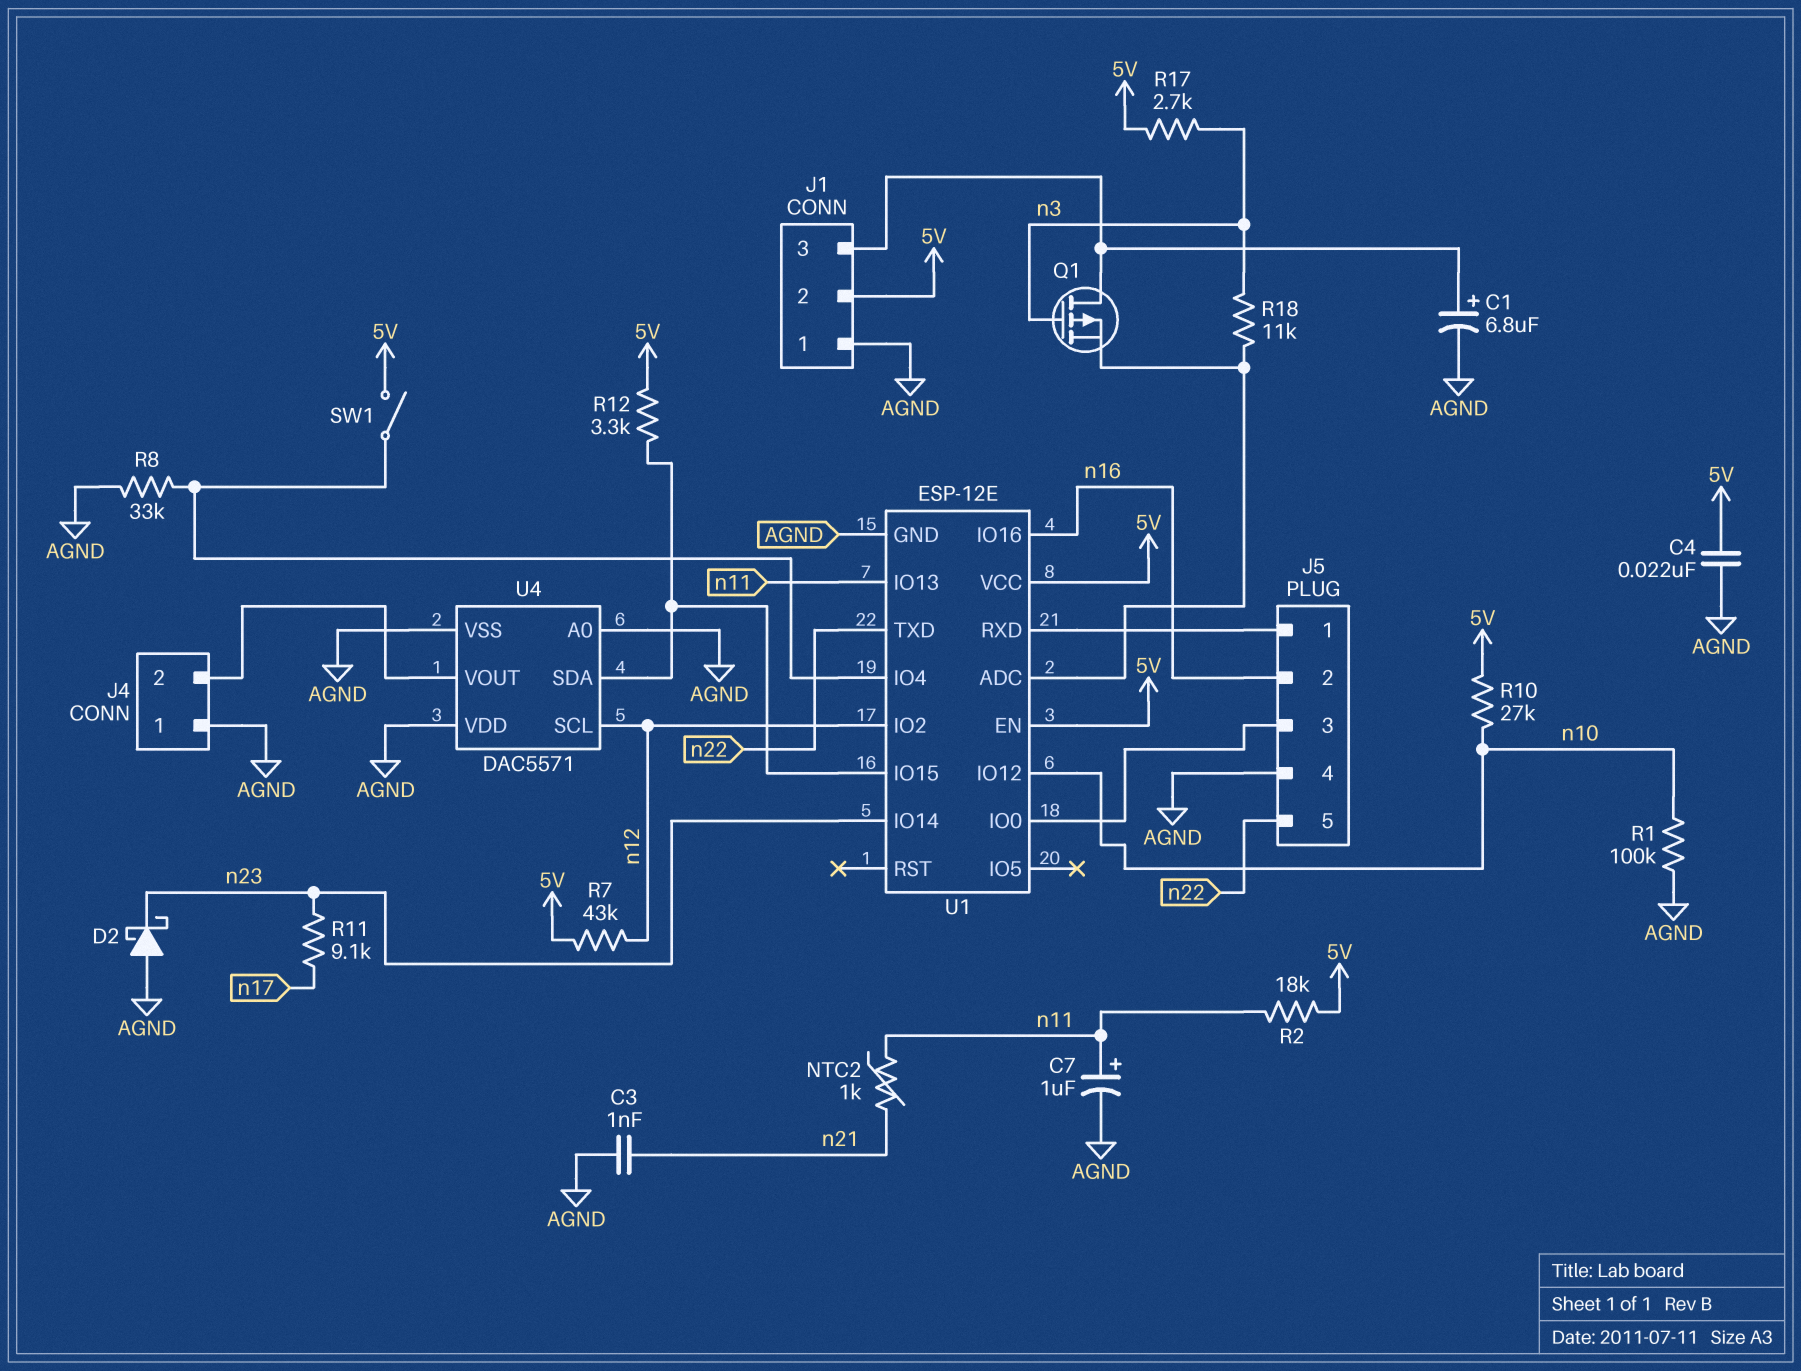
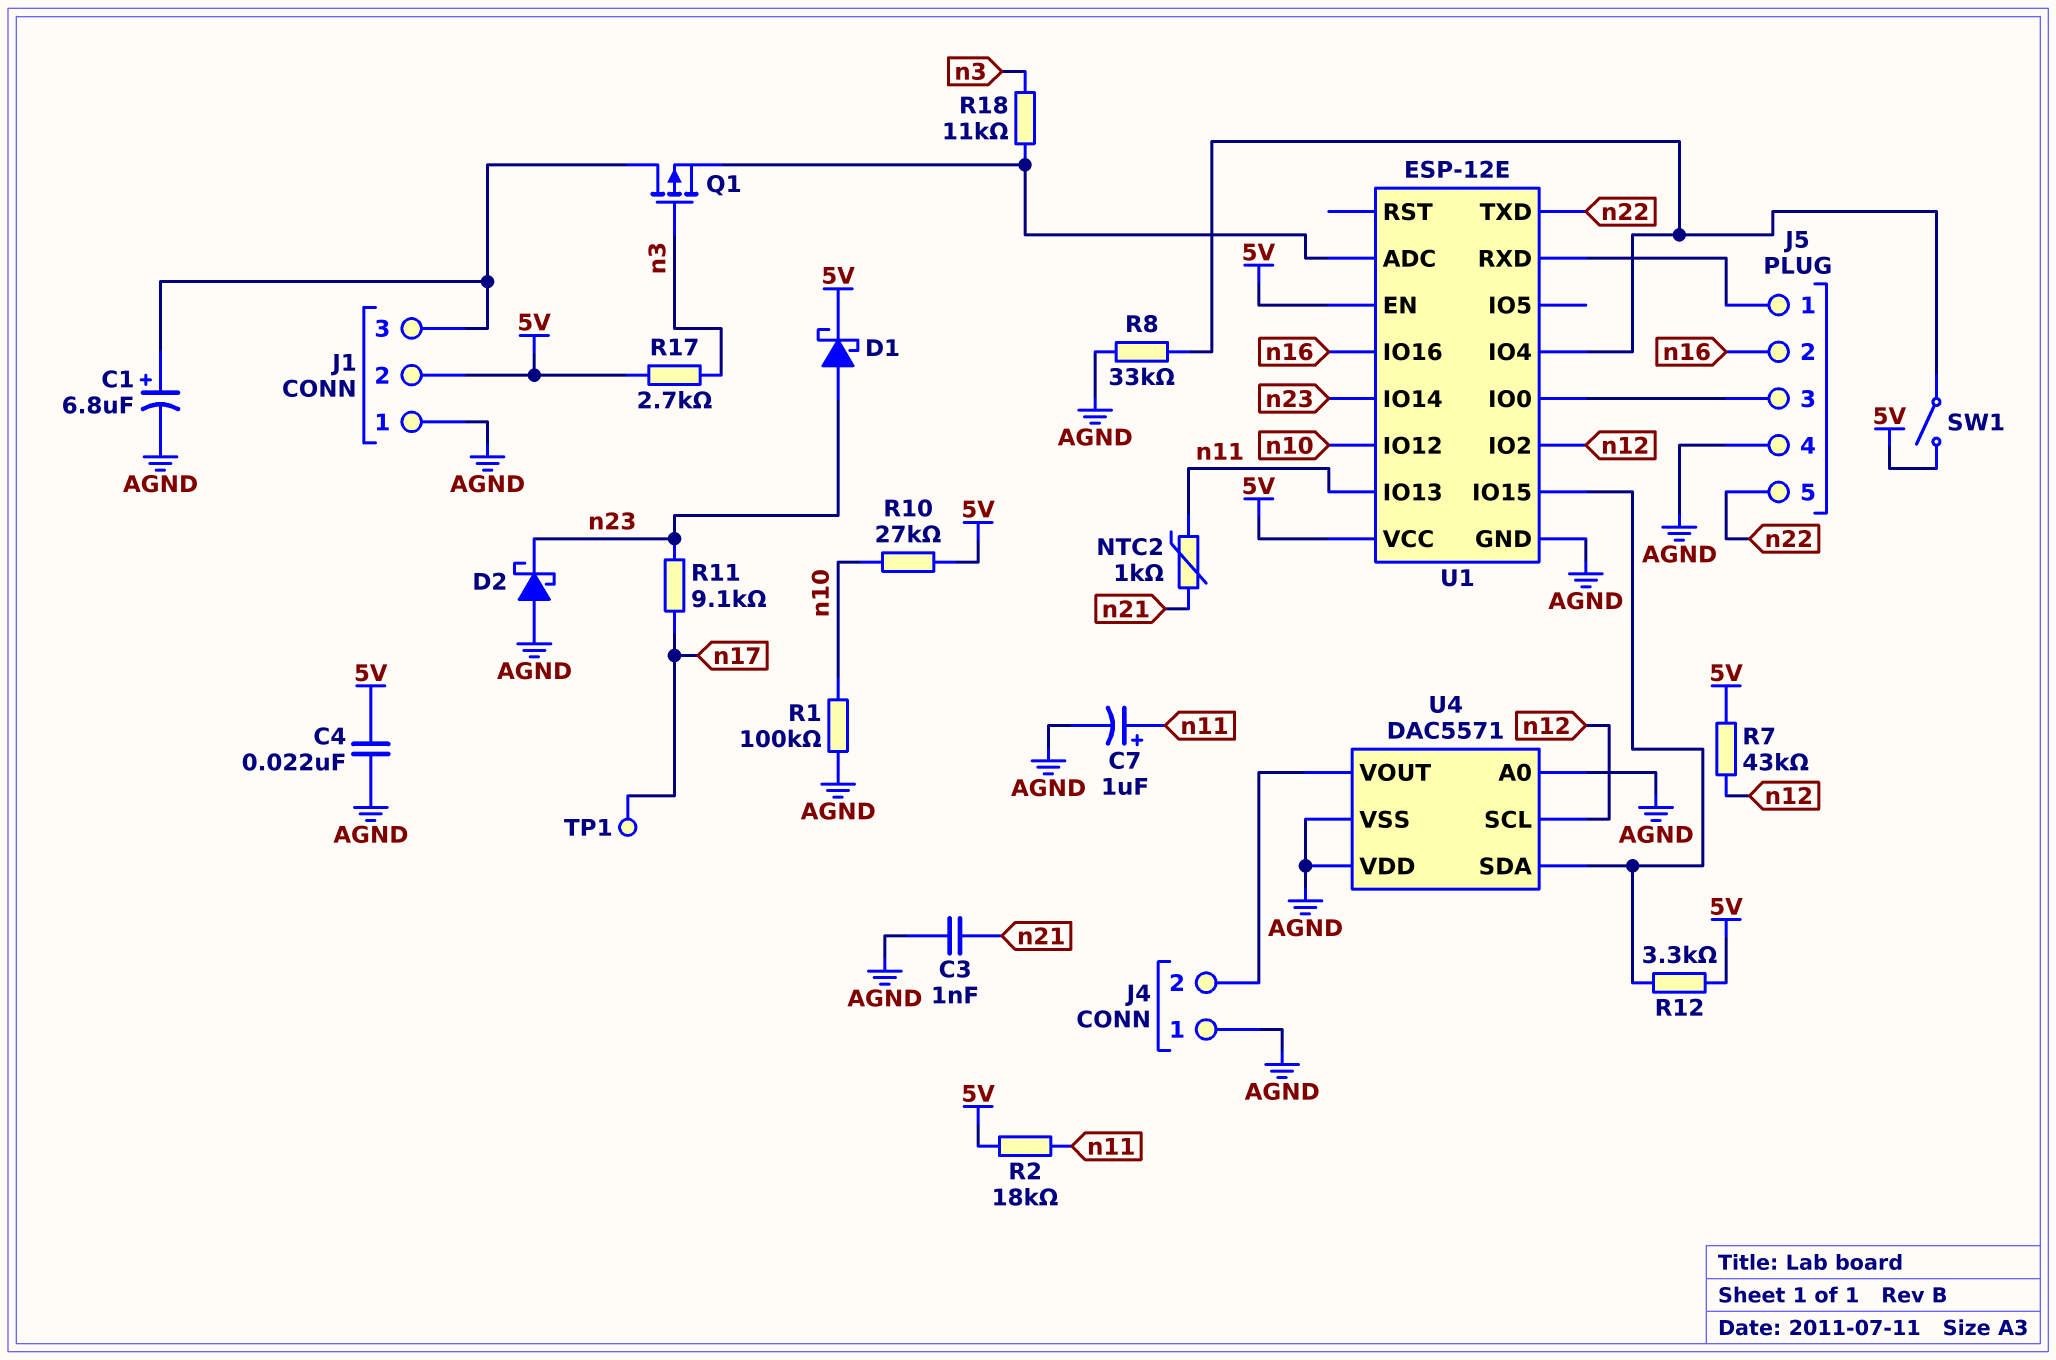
D1: none -> schottky (A n23, K 5V)
TP1: none -> test point (n17)

